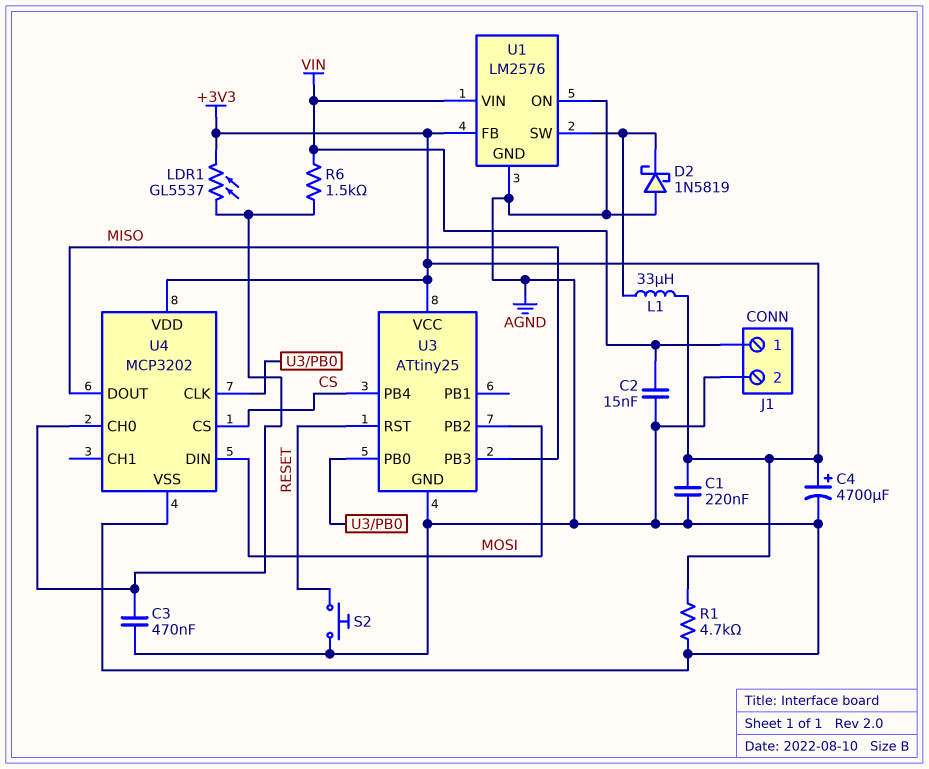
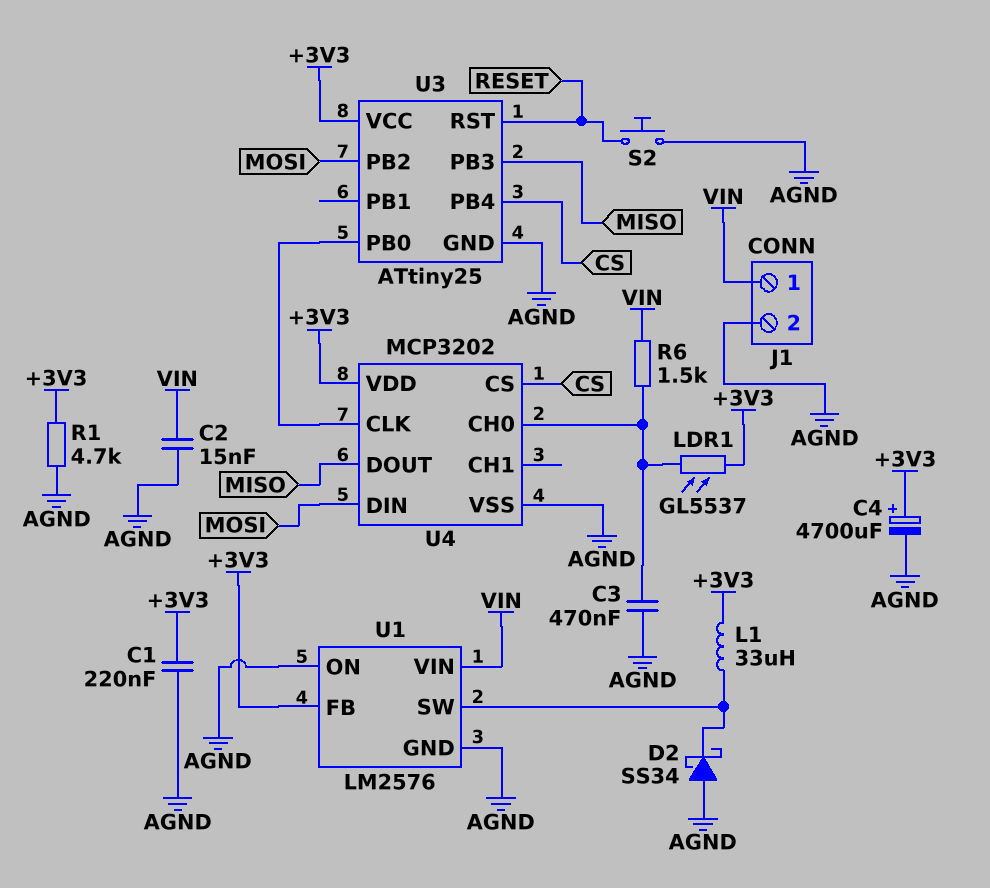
D2: schottky 1N5819 (A AGND, K U1/SW) -> schottky SS34 (A AGND, K U1/SW)

